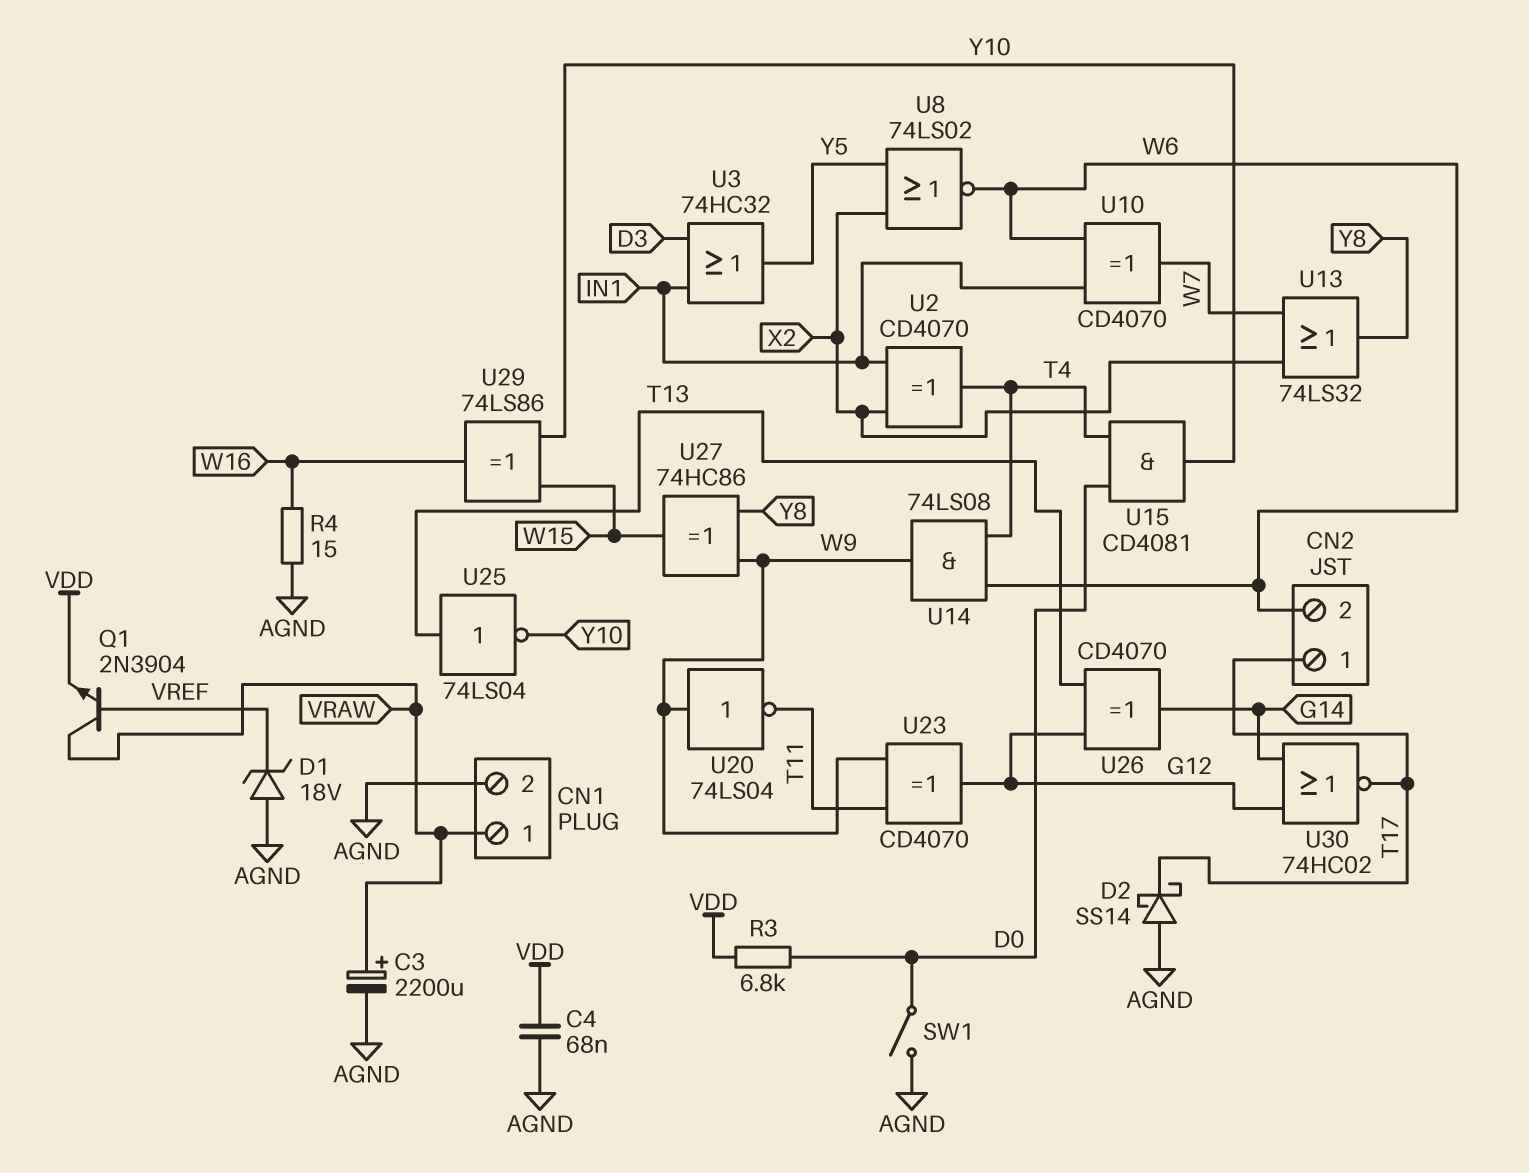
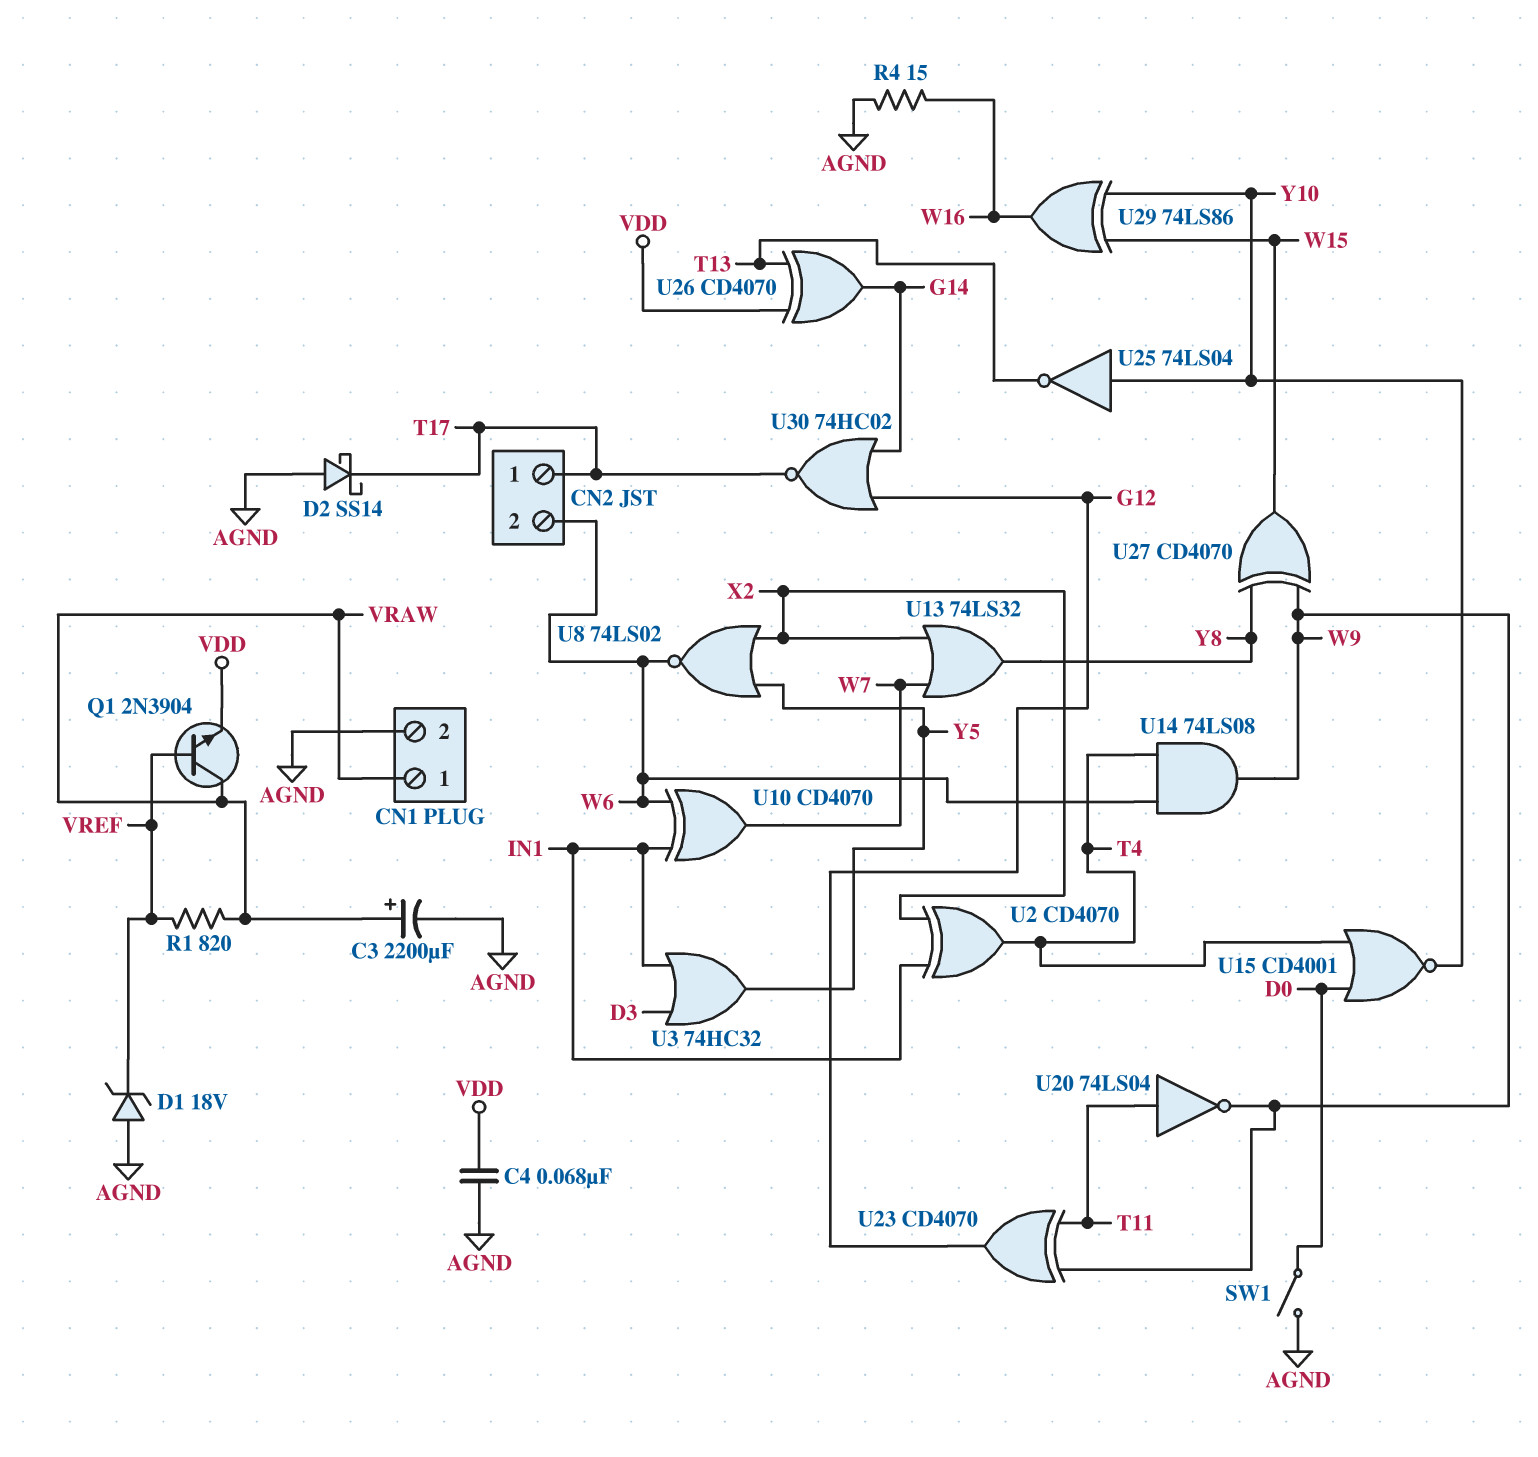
R1: none -> 820 (VRAW, VREF)
R3: 6.8k (D0, VDD) -> none
U15: AND CD4081 (in D0, in T4, out Y10) -> NOR CD4001 (in D0, in T4, out Y10)
U20: NOT 74LS04 (in W9, out T11) -> NOT 74LS04 (in T11, out W9)
U25: NOT 74LS04 (in T13, out Y10) -> NOT 74LS04 (in Y10, out T13)
U26: XOR CD4070 (in G12, in T13, out G14) -> XOR CD4070 (in T13, in VDD, out G14)
U27: XOR 74HC86 (in W9, in Y8, out W15) -> XOR CD4070 (in W9, in Y8, out W15)

